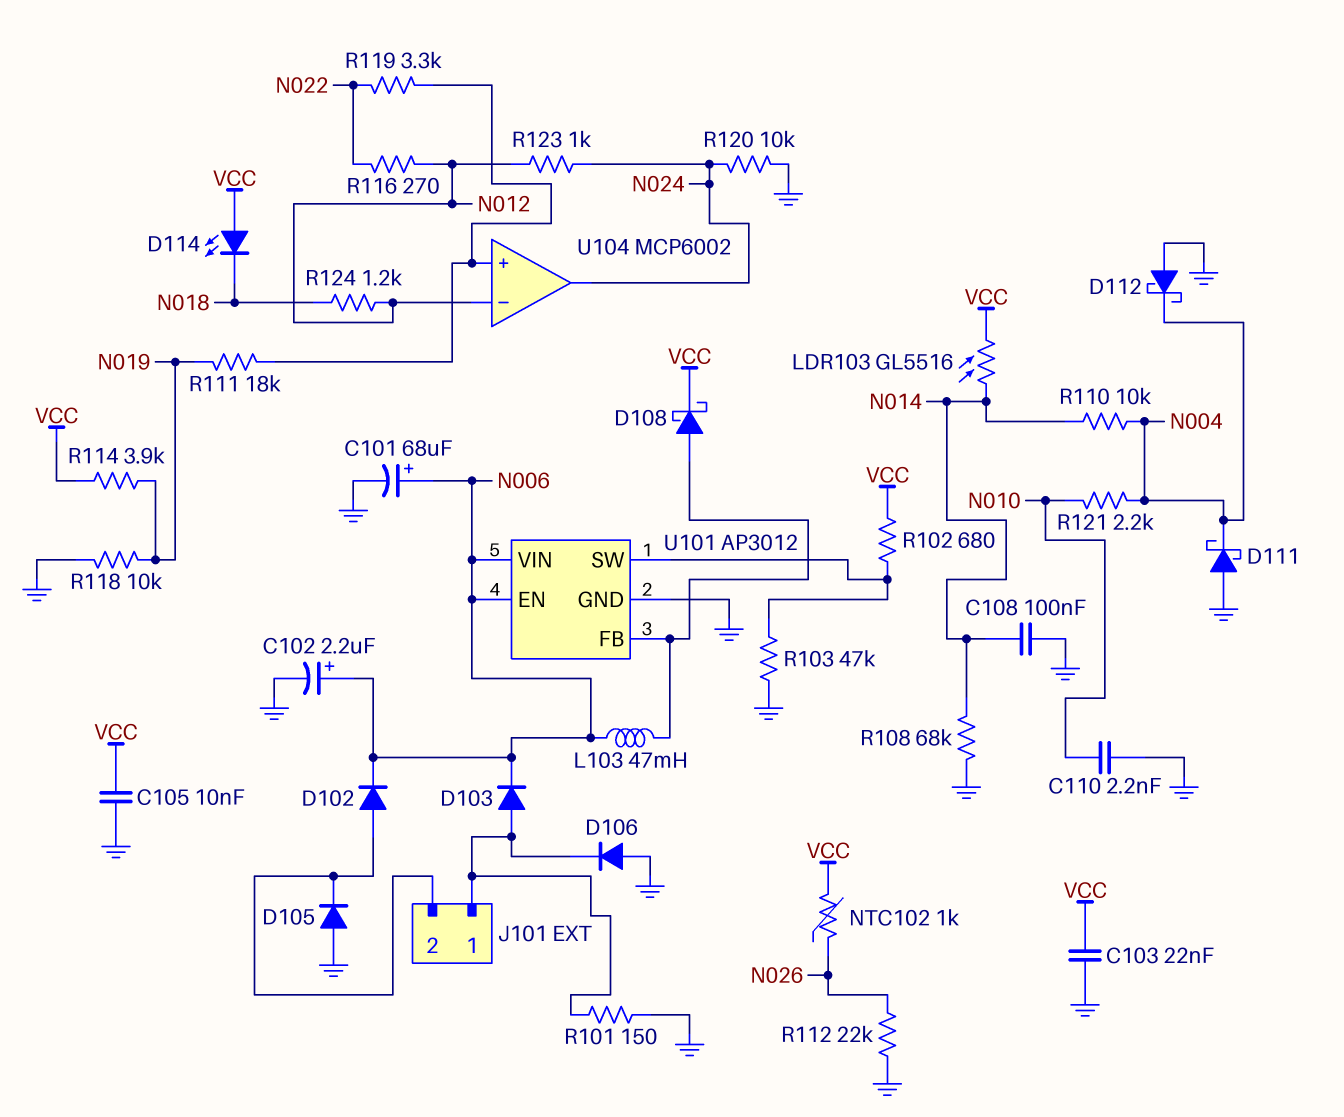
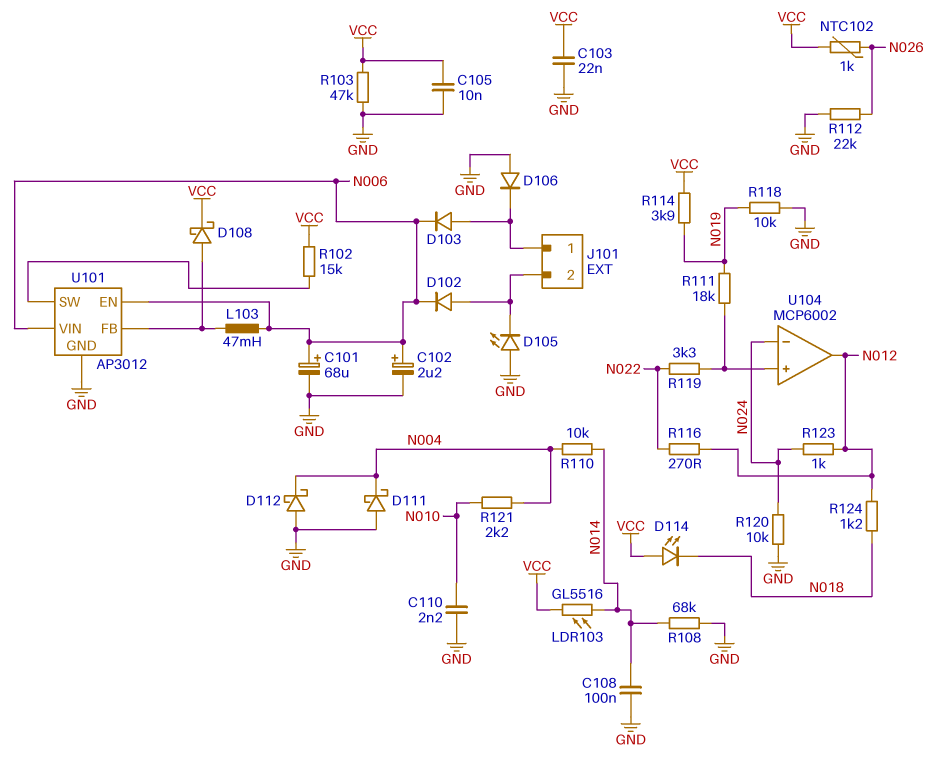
D105: diode (A GND, K J101/2) -> LED (A GND, K J101/2)
R101: 150 (GND, J101/1) -> none
R102: 680 (U101/SW, VCC) -> 15k (U101/SW, VCC)
R103: 47k (GND, U101/SW) -> 47k (GND, VCC)
U104 pin in-: N012 -> N024
U104 pin out: N024 -> N012

